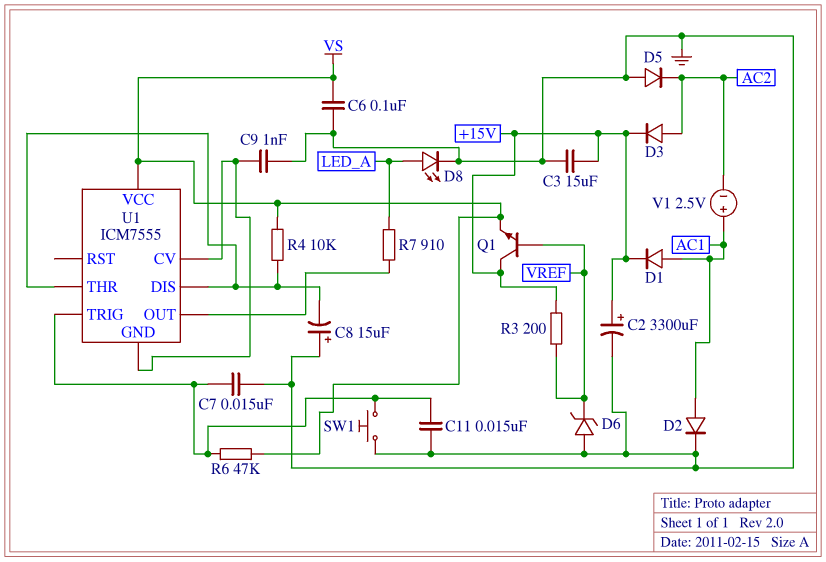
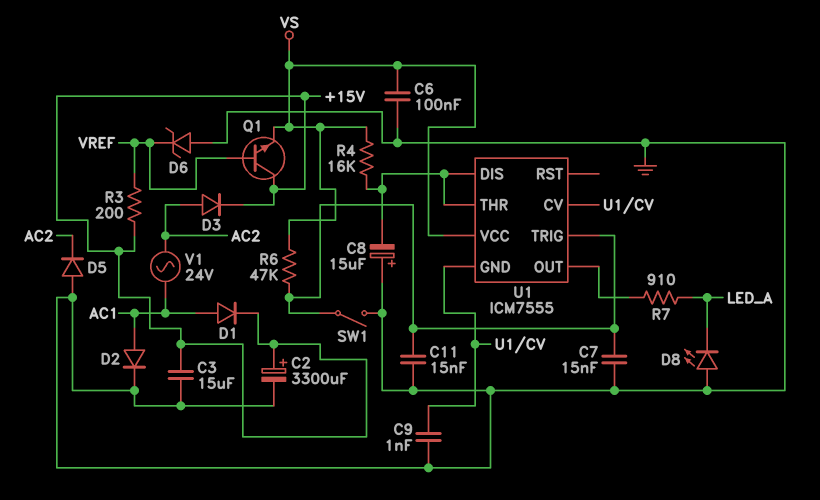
D8: LED (A LED_A, K GND) -> LED (A GND, K LED_A)
R4: 10k (U1/DIS, VS) -> 16k (U1/DIS, VS)
SW1: button (GND, U1/TRIG) -> switch (GND, U1/TRIG)
V1: 2.5V (plus AC1, minus AC2) -> AC 24V (AC1, AC2)

